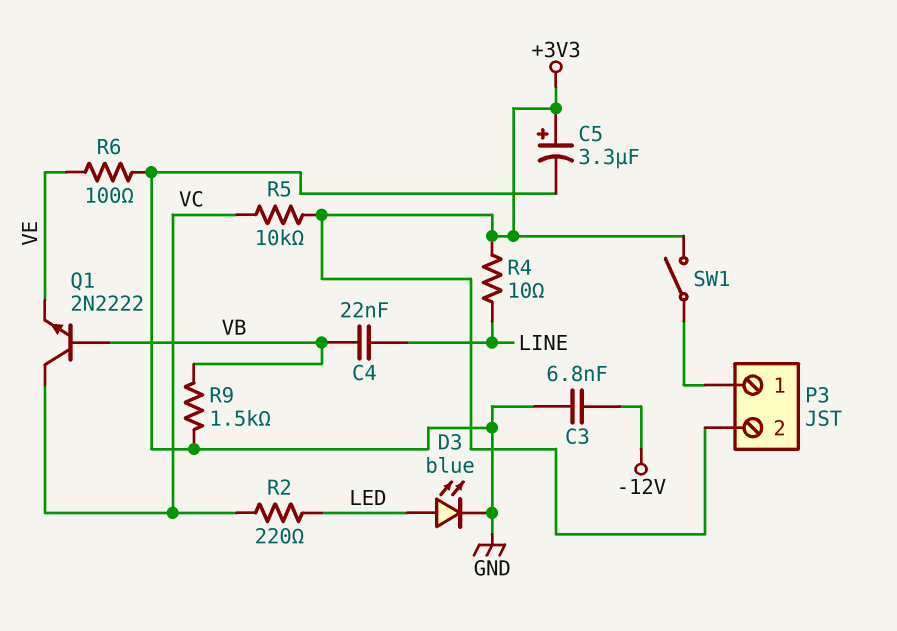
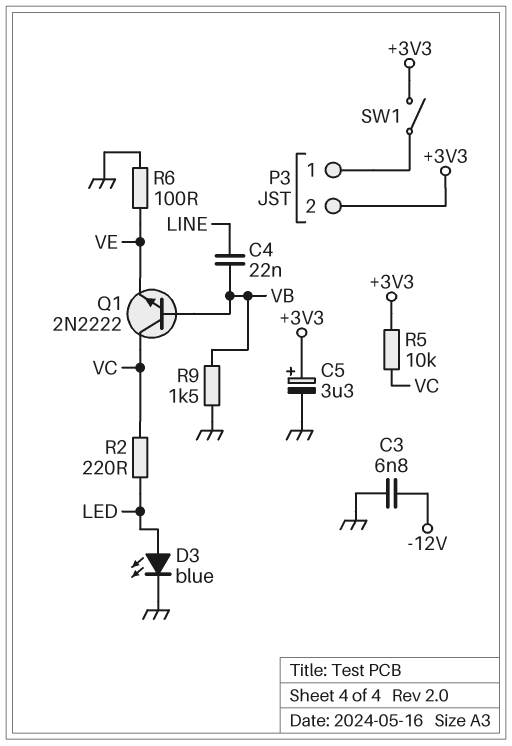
R4: 10 (+3V3, LINE) -> none

